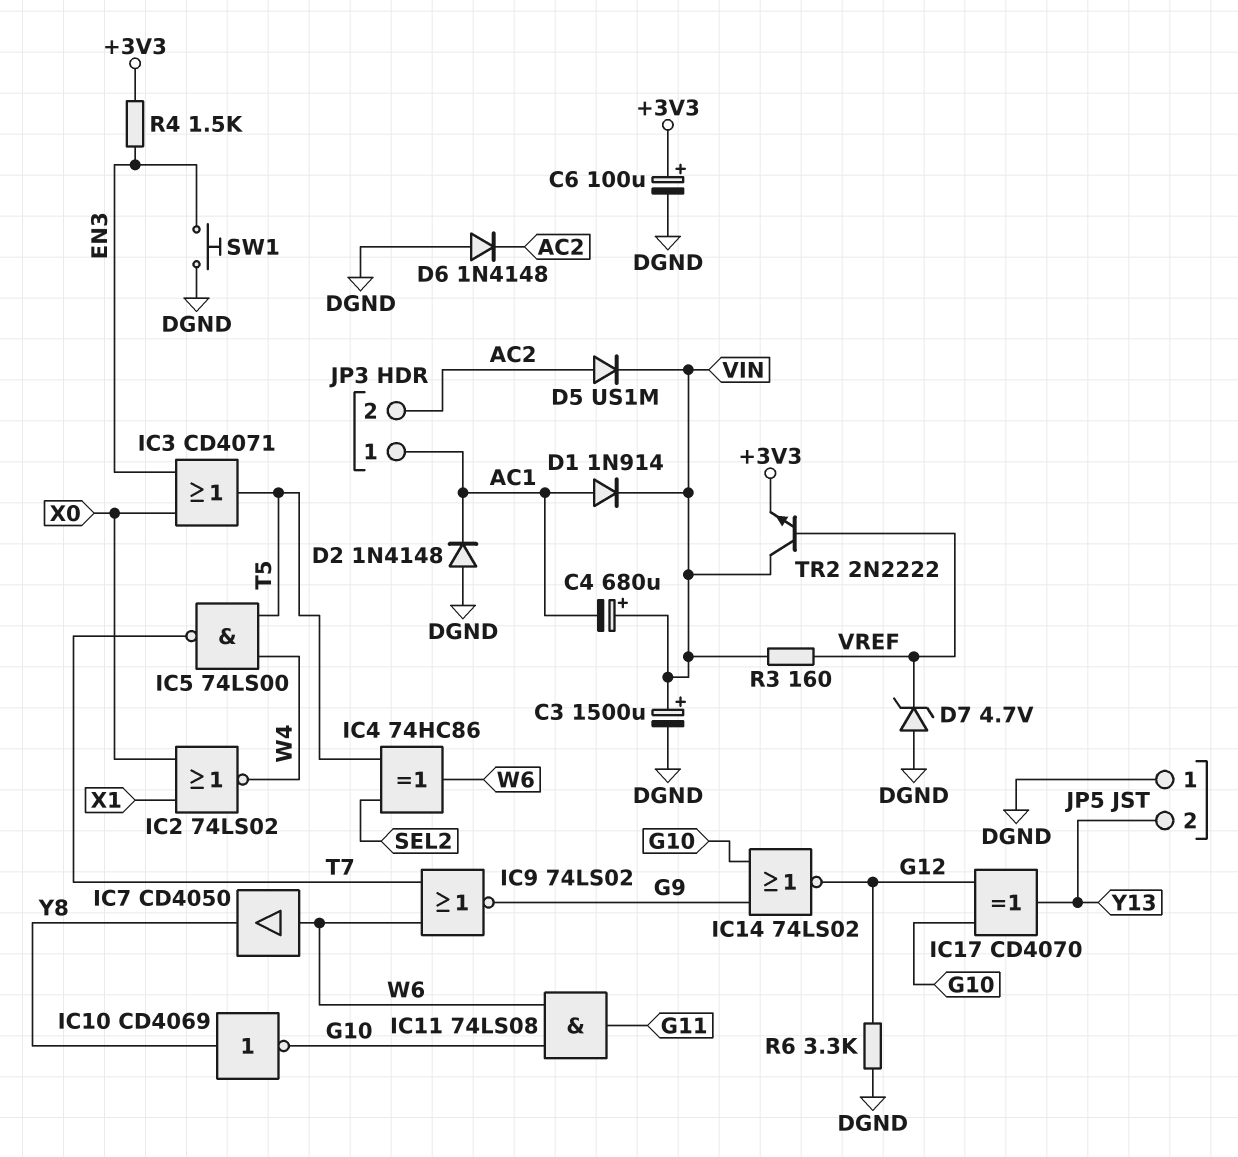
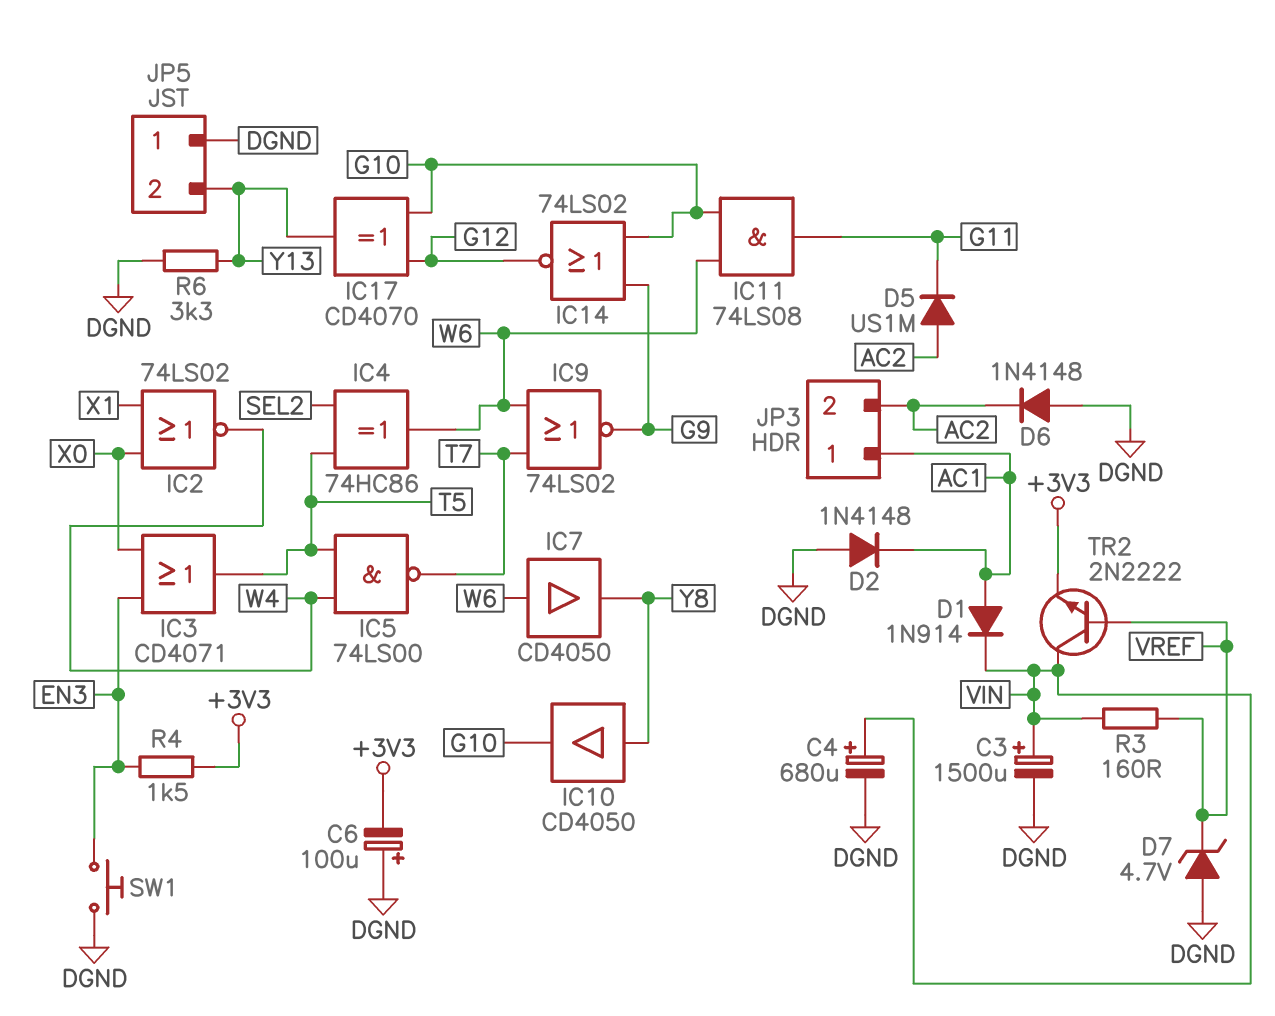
C4: 680uF (plus VIN, minus AC1) -> 680uF (plus VIN, minus DGND)
C6: 100uF (plus +3V3, minus DGND) -> 100uF (plus DGND, minus +3V3)
D5: diode US1M (A AC2, K VIN) -> diode US1M (A AC2, K G11)
IC10: NOT CD4069 (in Y8, out G10) -> buffer CD4050 (in Y8, out G10)
R6: 3.3k (DGND, G12) -> 3.3k (DGND, Y13)

